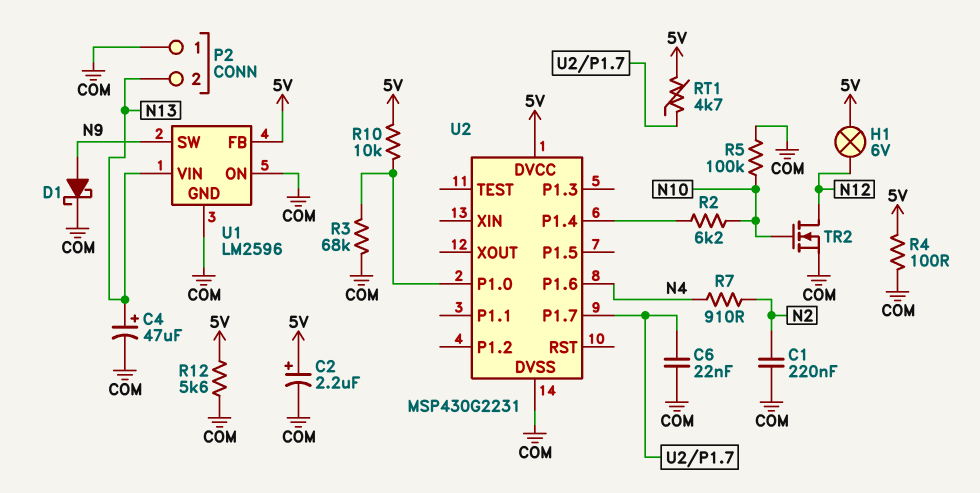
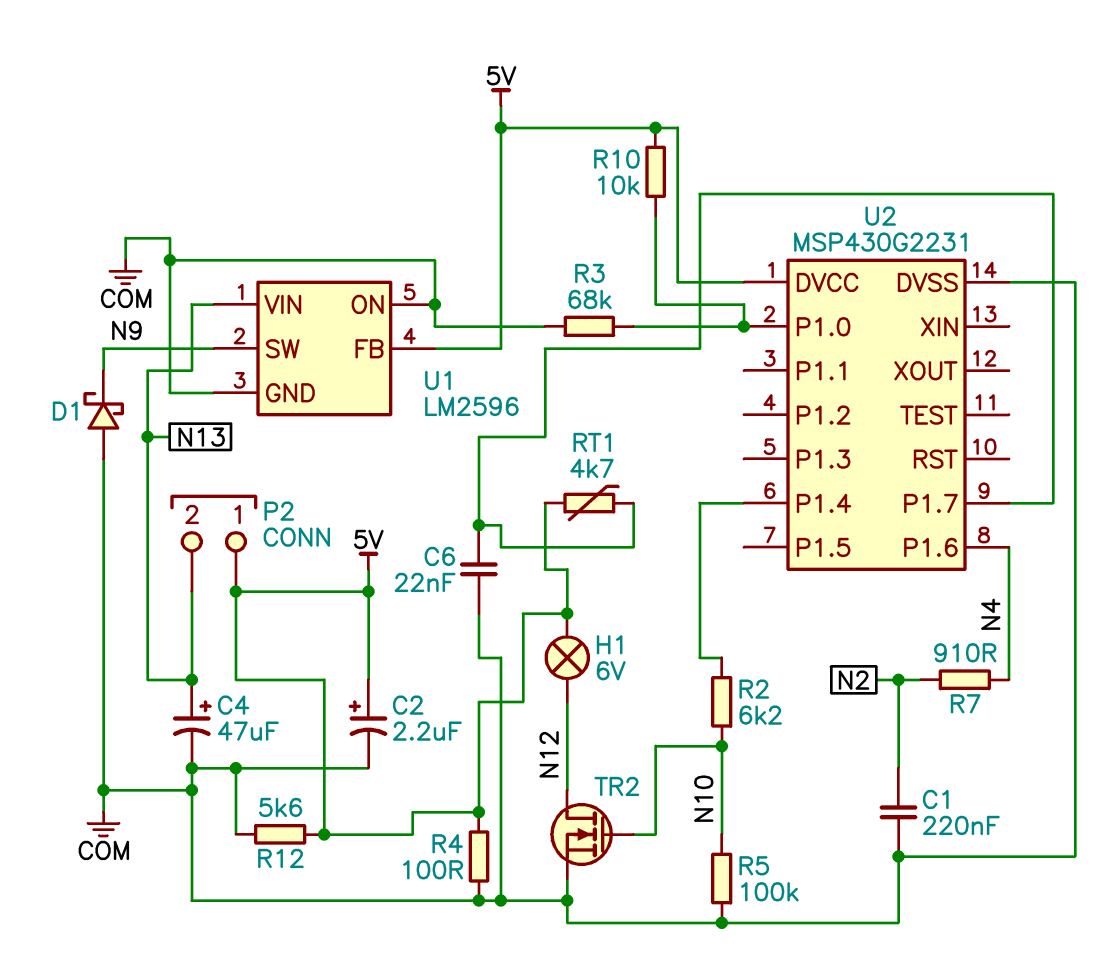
D1: schottky (A N9, K COM) -> schottky (A COM, K N9)
P2 pin 1: COM -> 5V

